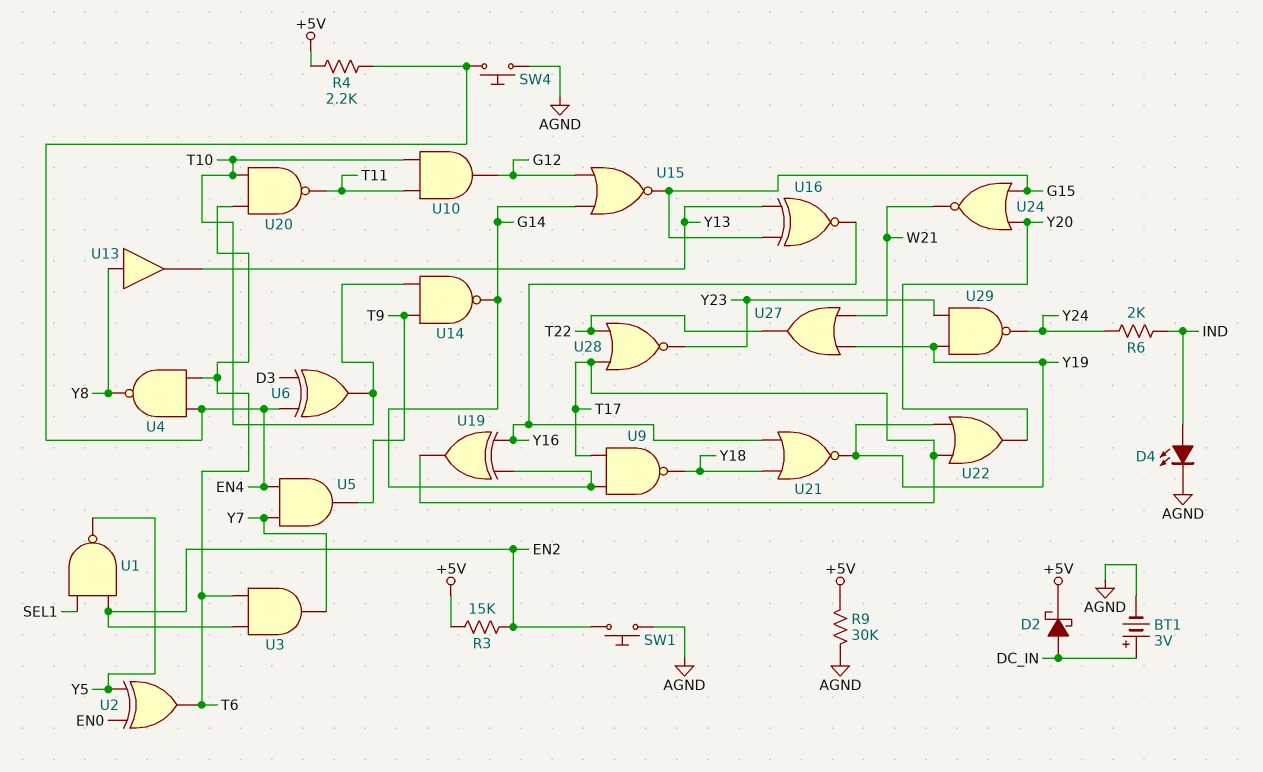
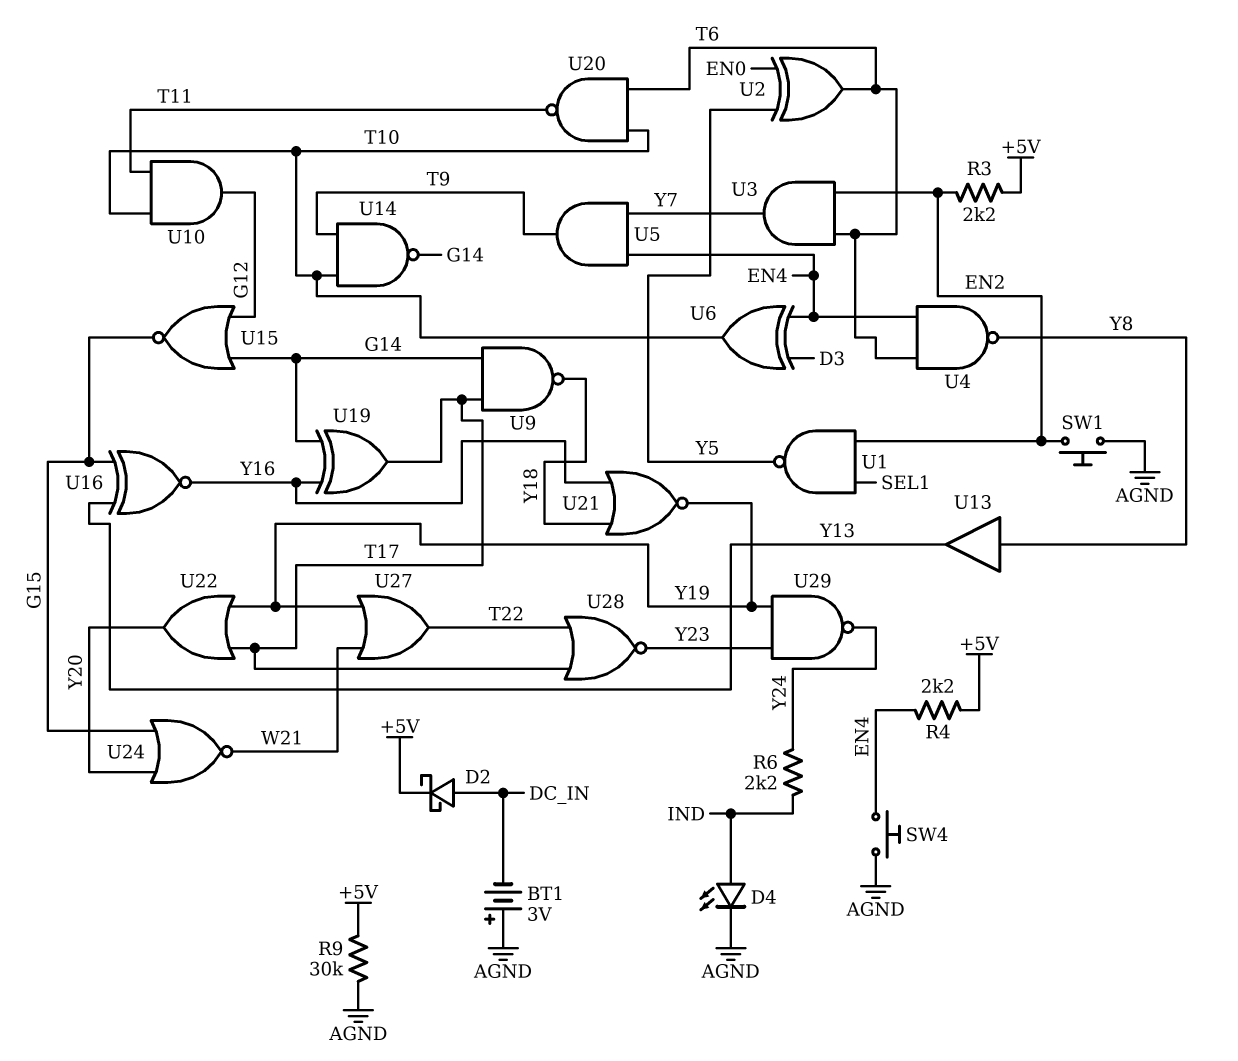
BT1: 3V (plus DC_IN, minus AGND) -> 3V (plus AGND, minus DC_IN)
R3: 15k (+5V, EN2) -> 2.2k (+5V, EN2)
R6: 2k (IND, Y24) -> 2.2k (IND, Y24)

